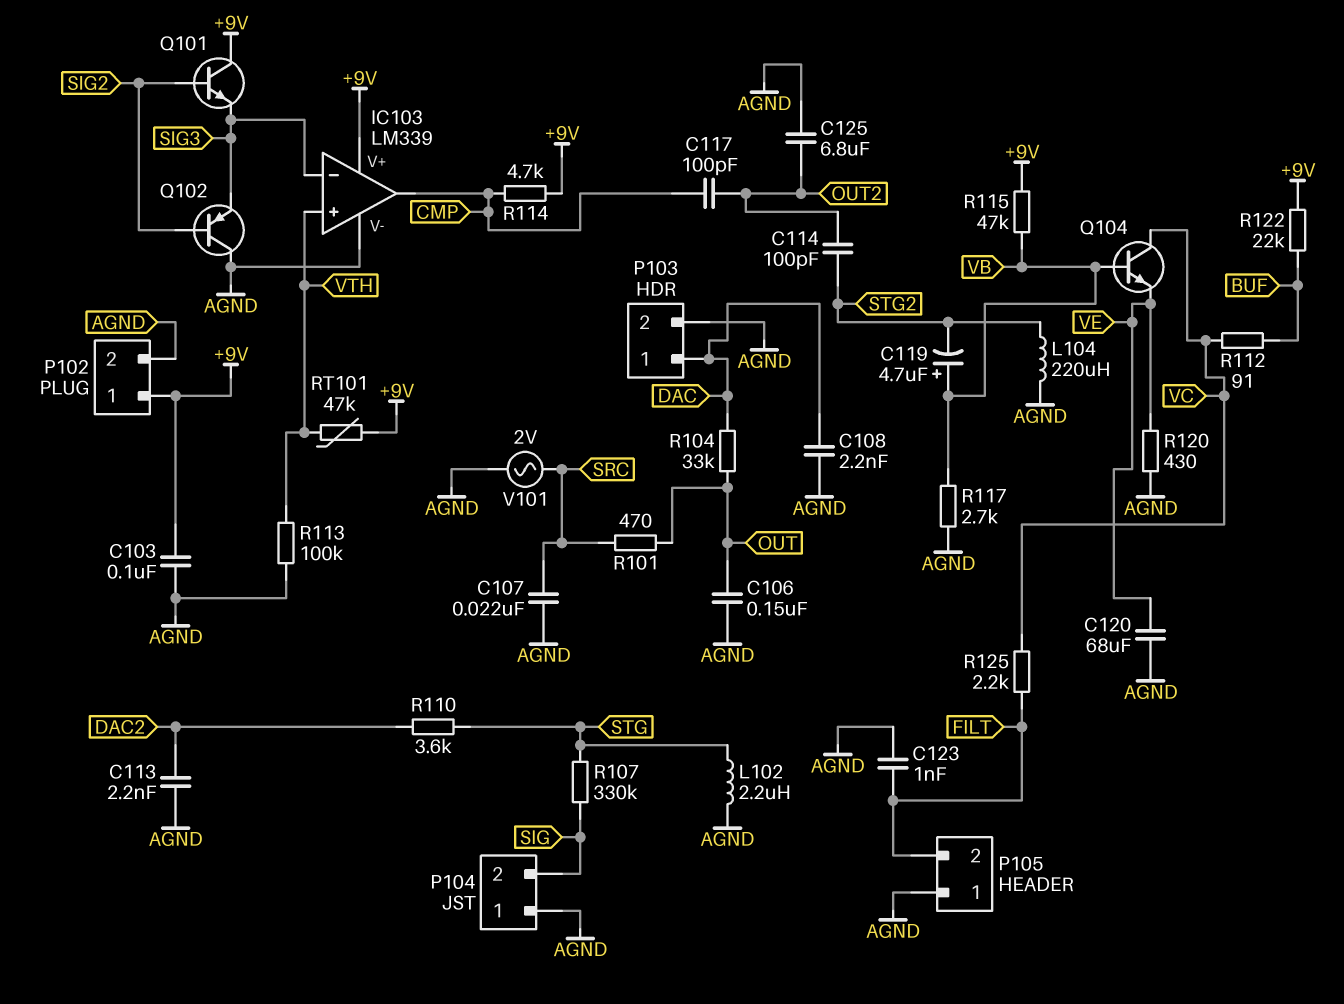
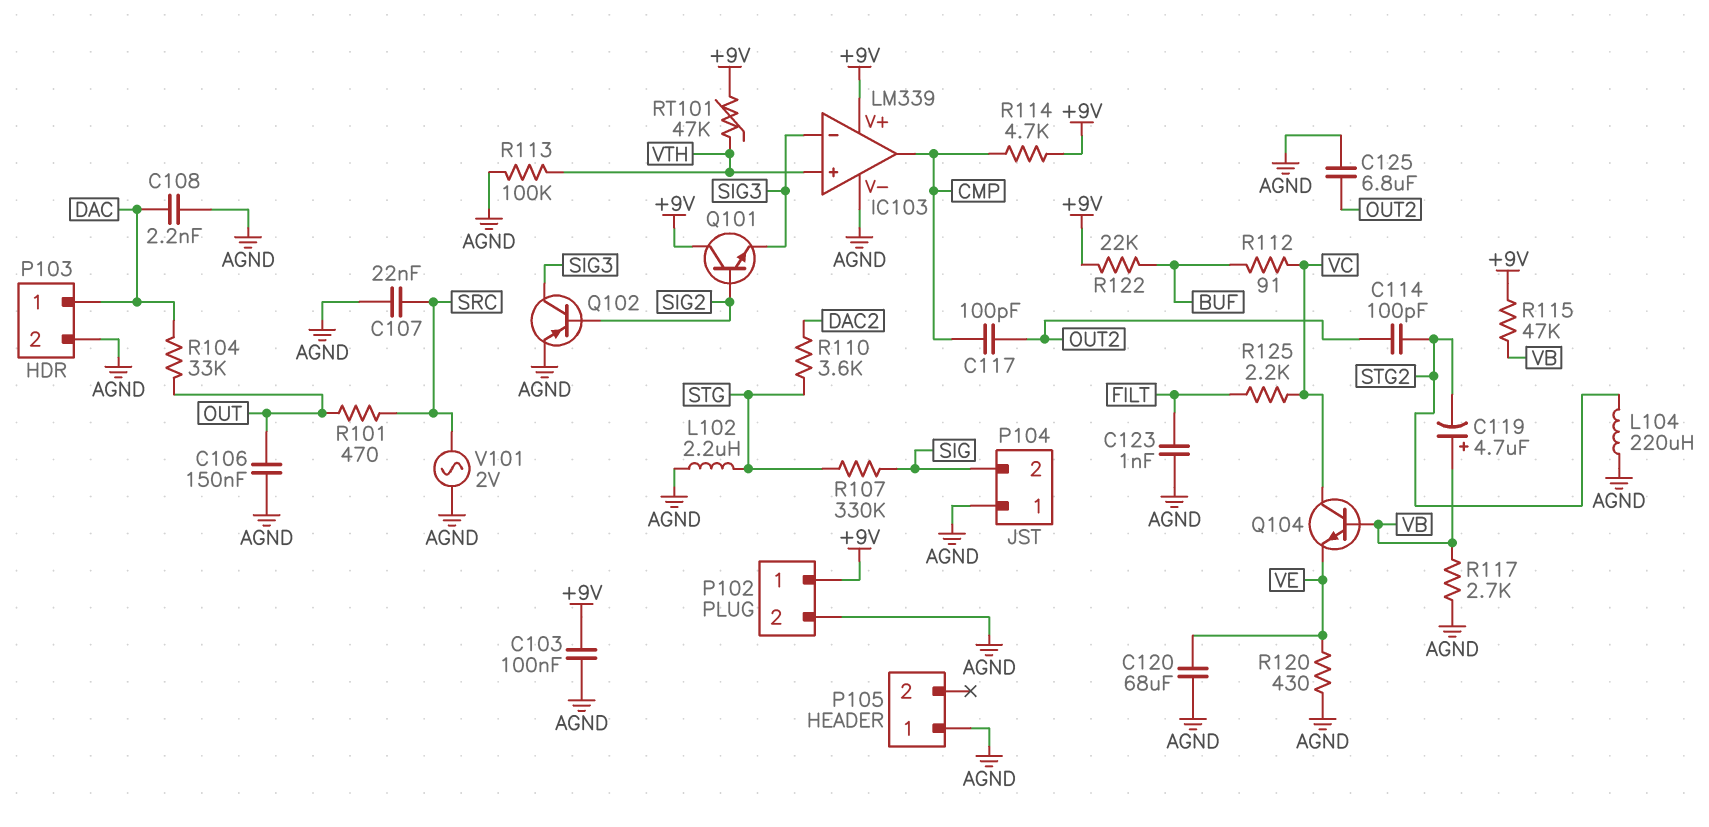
C113: 2.2nF (AGND, DAC2) -> none
P105 pin 2: FILT -> none
Q102: PNP (B SIG2, C AGND, E SIG3) -> PNP (B SIG2, C SIG3, E AGND)

